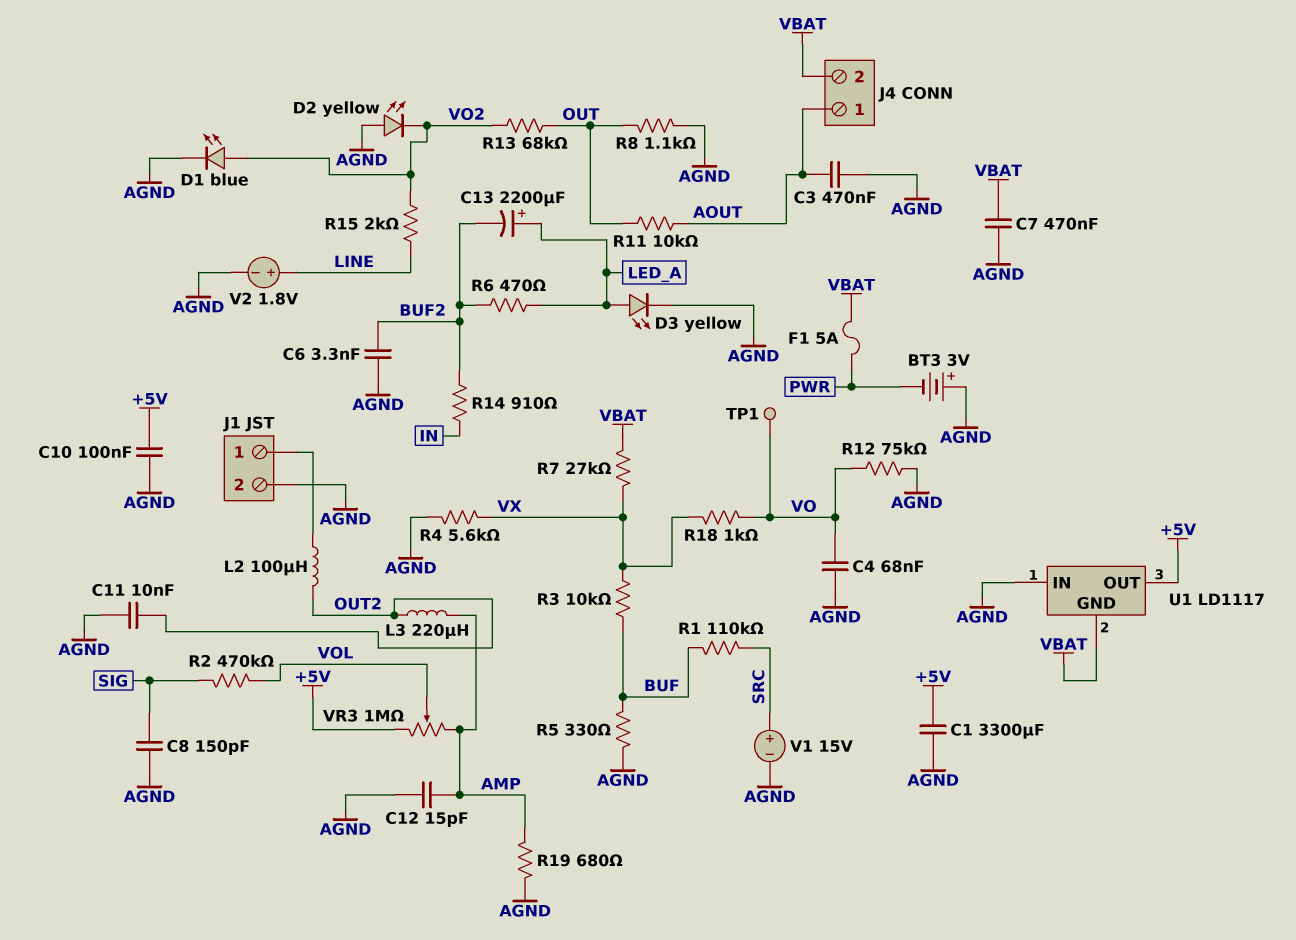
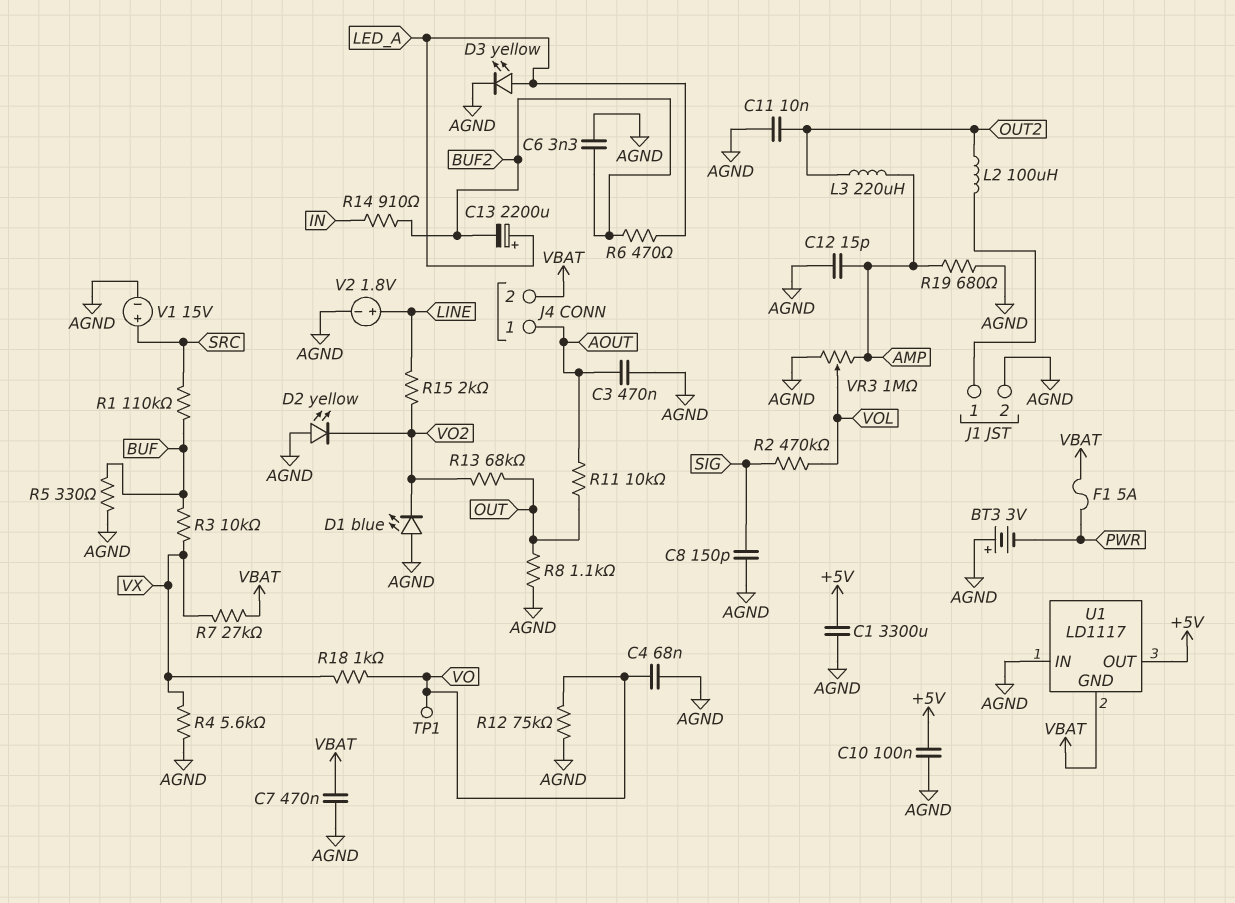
D1: LED blue (A VO2, K AGND) -> LED blue (A AGND, K VO2)
VR3: 1M (+5V, AMP, wiper VOL) -> 1M (AGND, AMP, wiper VOL)

